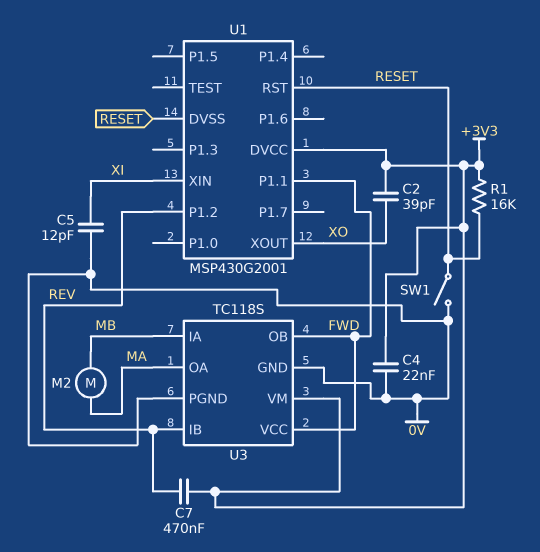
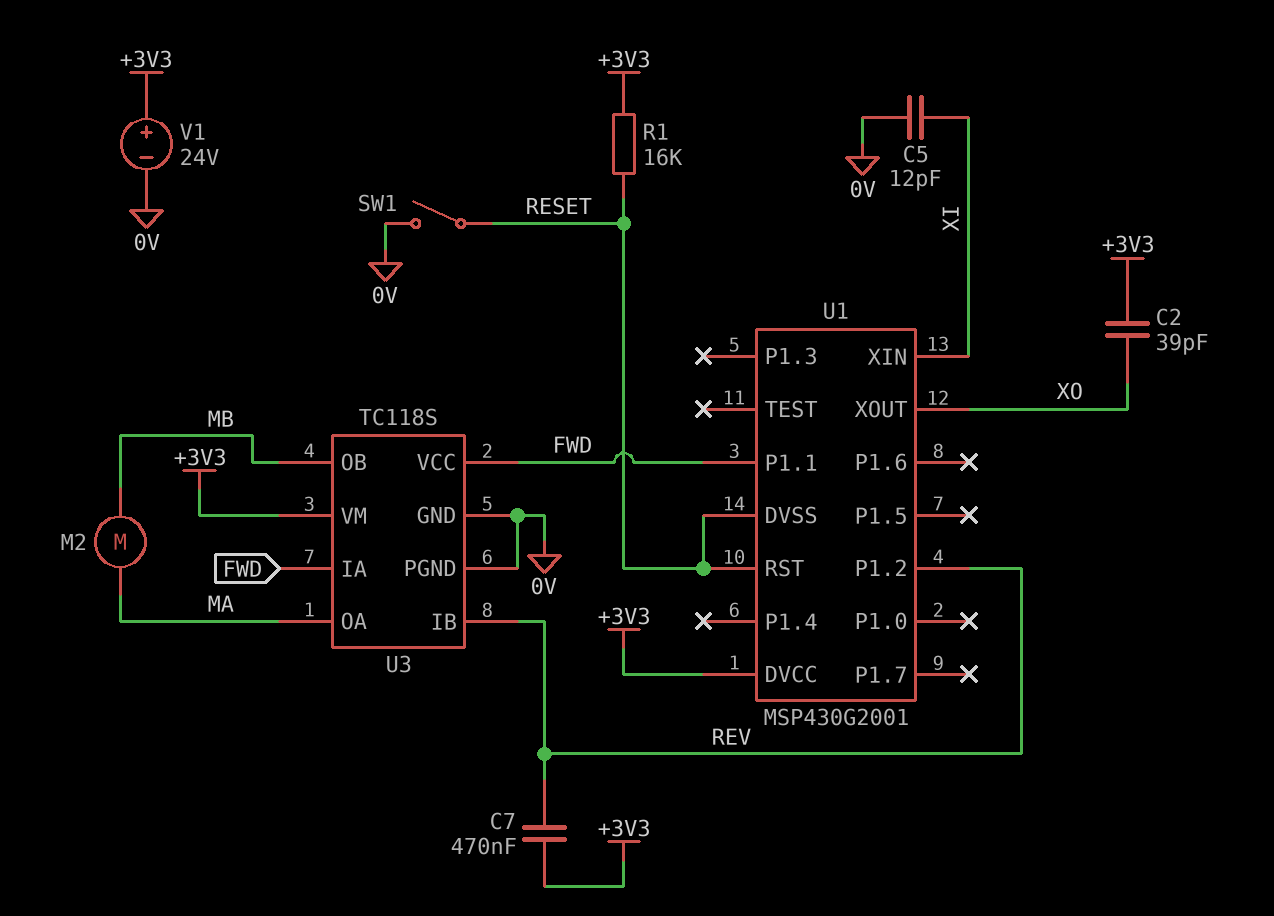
C4: 22nF (+3V3, 0V) -> none
U3 pin IA: MB -> FWD
U3 pin OB: FWD -> MB
V1: none -> 24V (plus +3V3, minus 0V)

